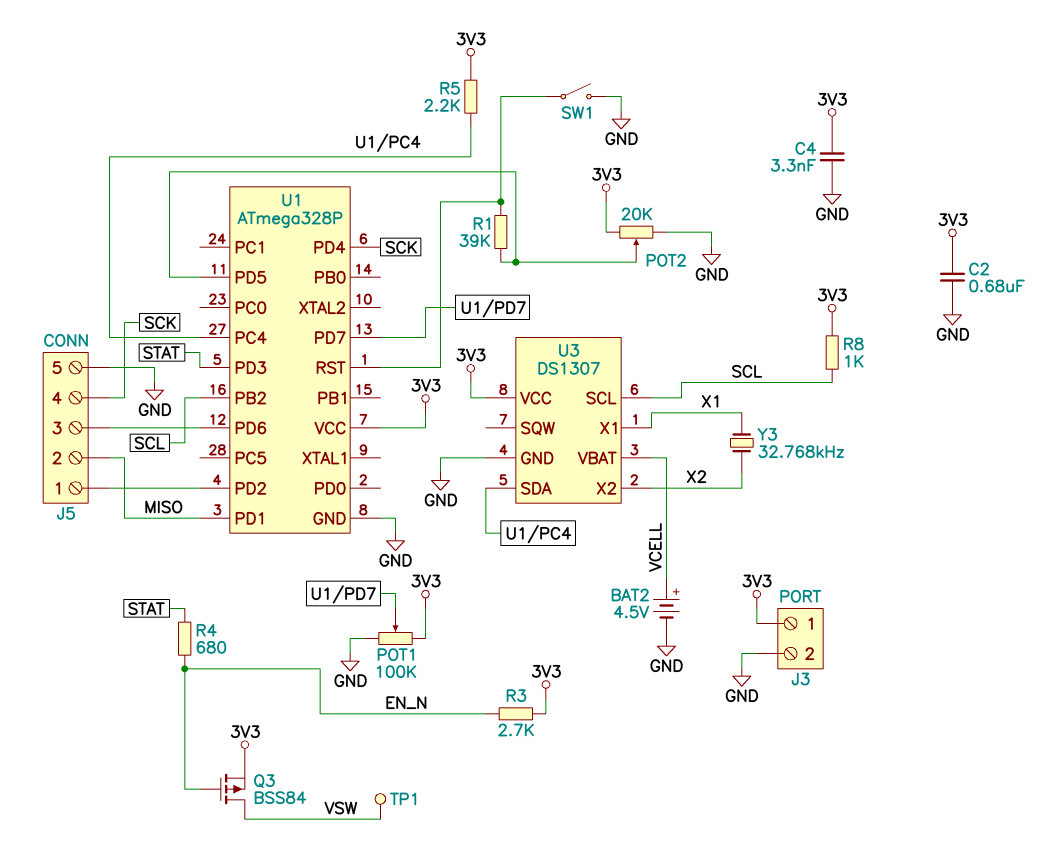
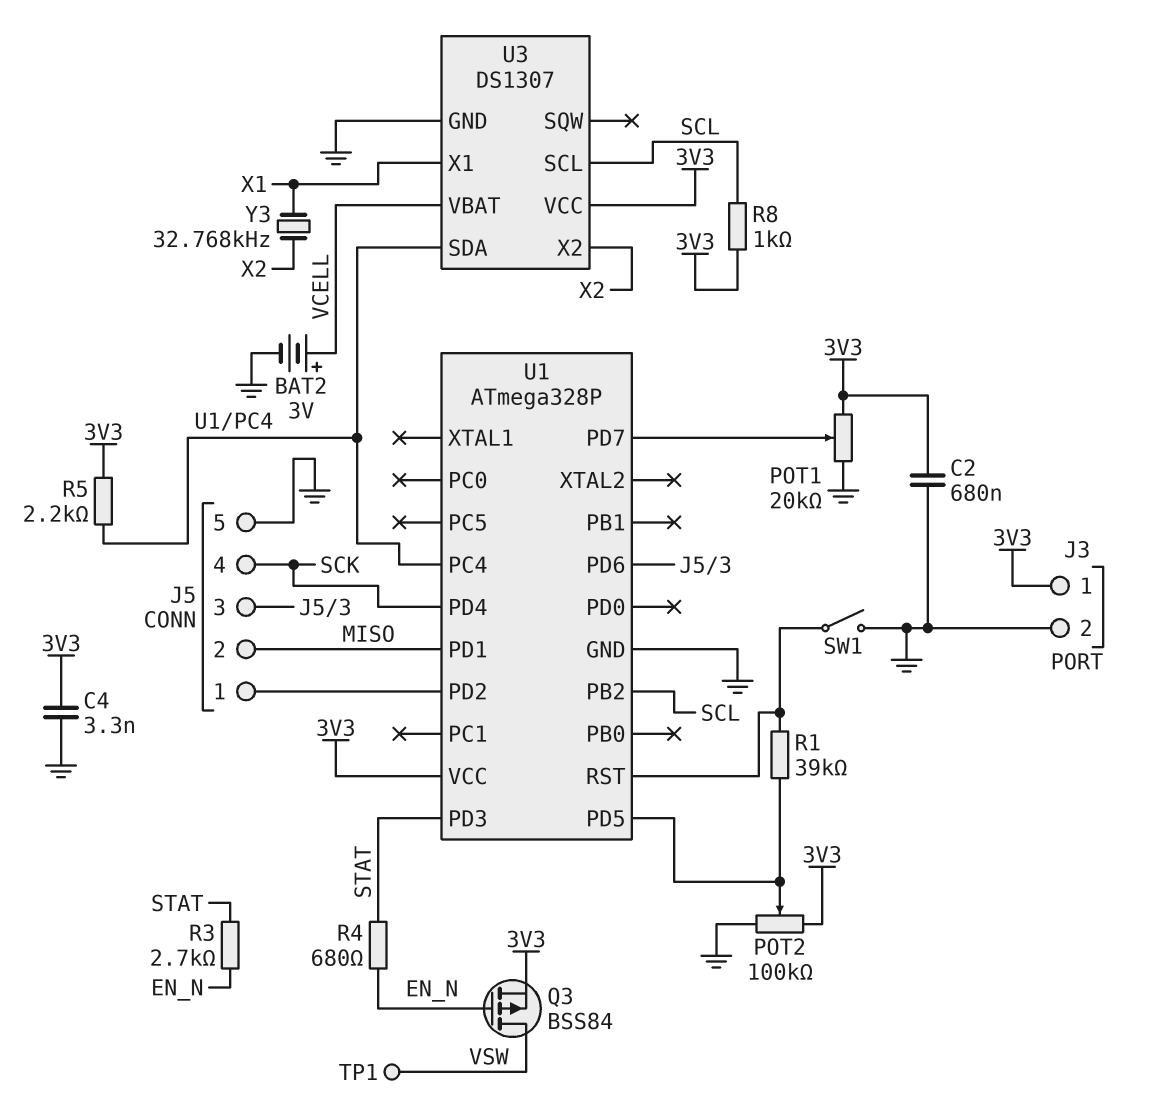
BAT2: 4.5V (plus VCELL, minus GND) -> 3V (plus VCELL, minus GND)
POT1: 100k (3V3, GND, wiper U1/PD7) -> 20k (3V3, GND, wiper U1/PD7)
POT2: 20k (3V3, GND, wiper U1/PD5) -> 100k (3V3, GND, wiper U1/PD5)
R3: 2.7k (3V3, EN_N) -> 2.7k (EN_N, STAT)

